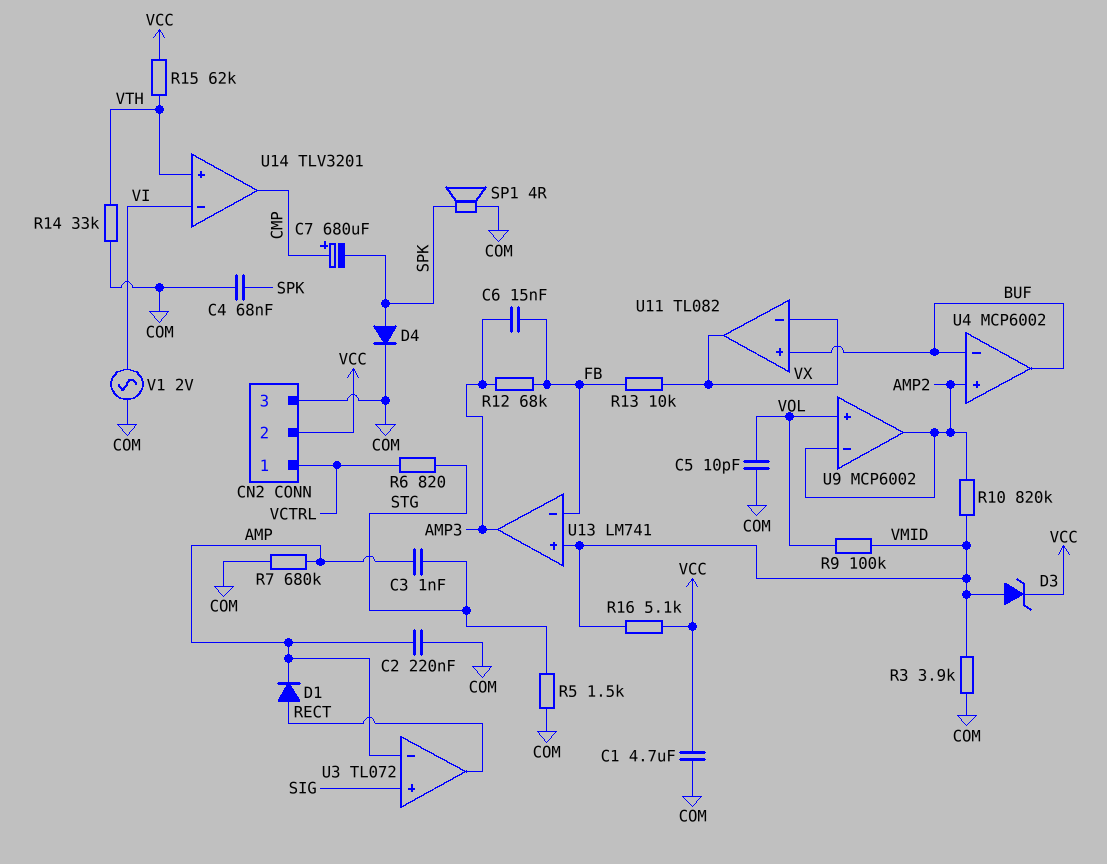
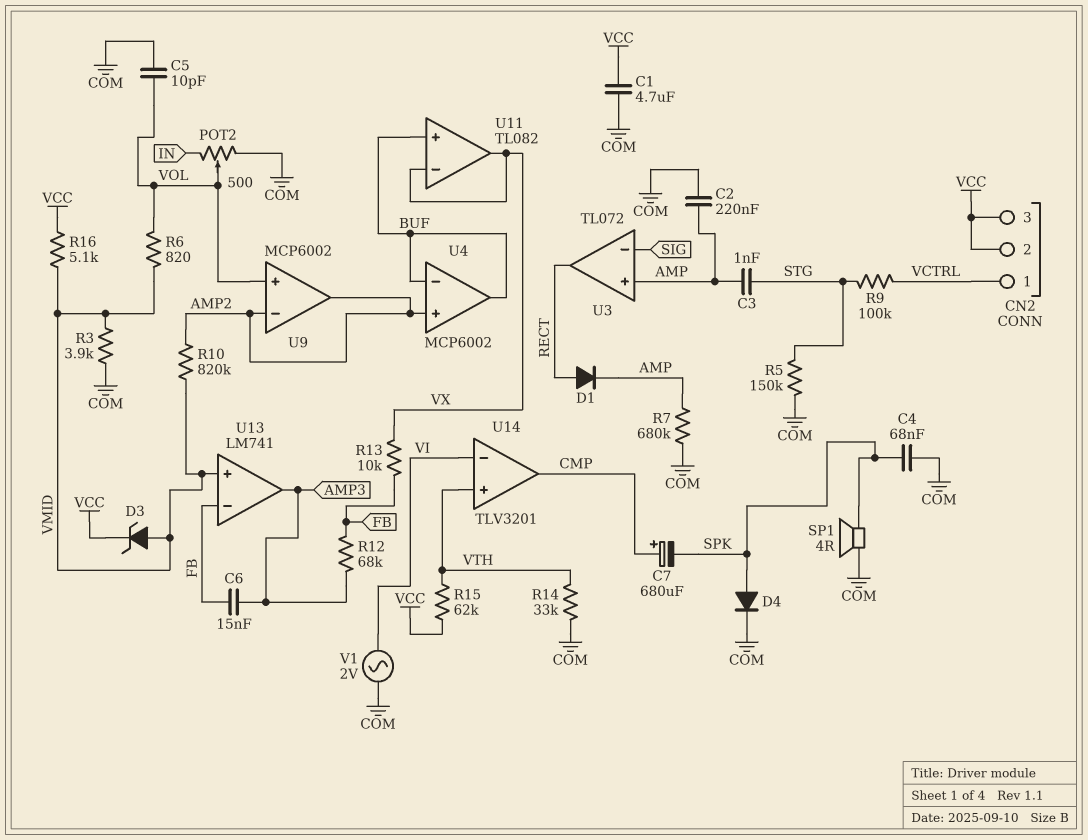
CN2 pin 3: COM -> VCC
POT2: none -> 500 (COM, IN, wiper VOL)
R5: 1.5k (COM, STG) -> 150k (COM, STG)
R6: 820 (STG, VCTRL) -> 820 (VMID, VOL)
R9: 100k (VMID, VOL) -> 100k (STG, VCTRL)
U3 pin in+: SIG -> AMP
U3 pin in-: AMP -> SIG

